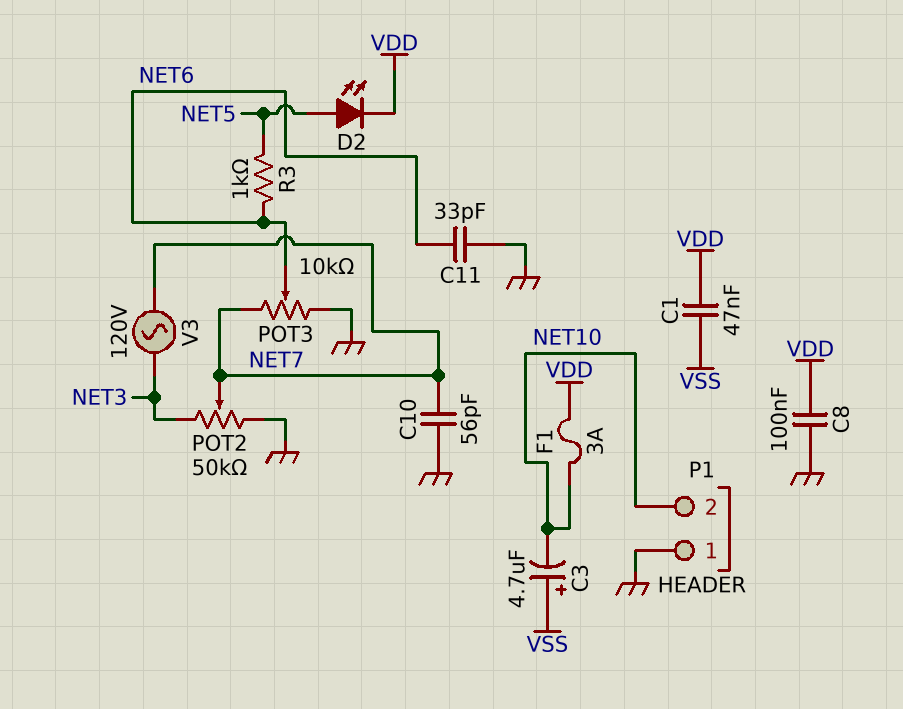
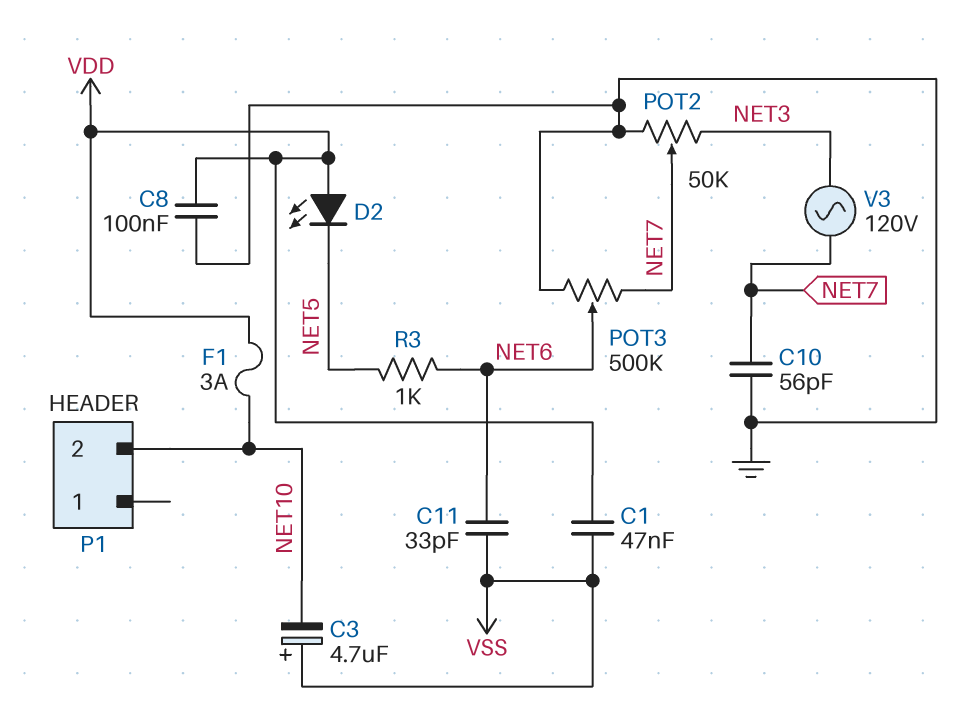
C11: 33pF (GND, NET6) -> 33pF (NET6, VSS)
D2: LED (A NET5, K VDD) -> LED (A VDD, K NET5)
P1 pin 1: GND -> none
POT3: 10k (GND, NET7, wiper NET6) -> 500k (GND, NET7, wiper NET6)

